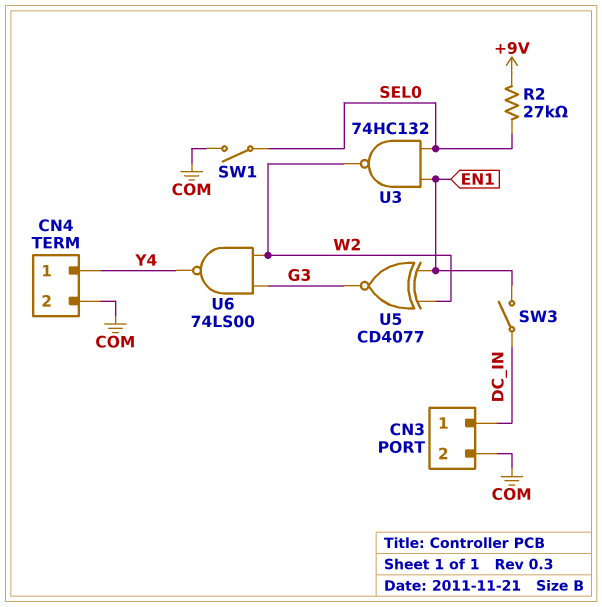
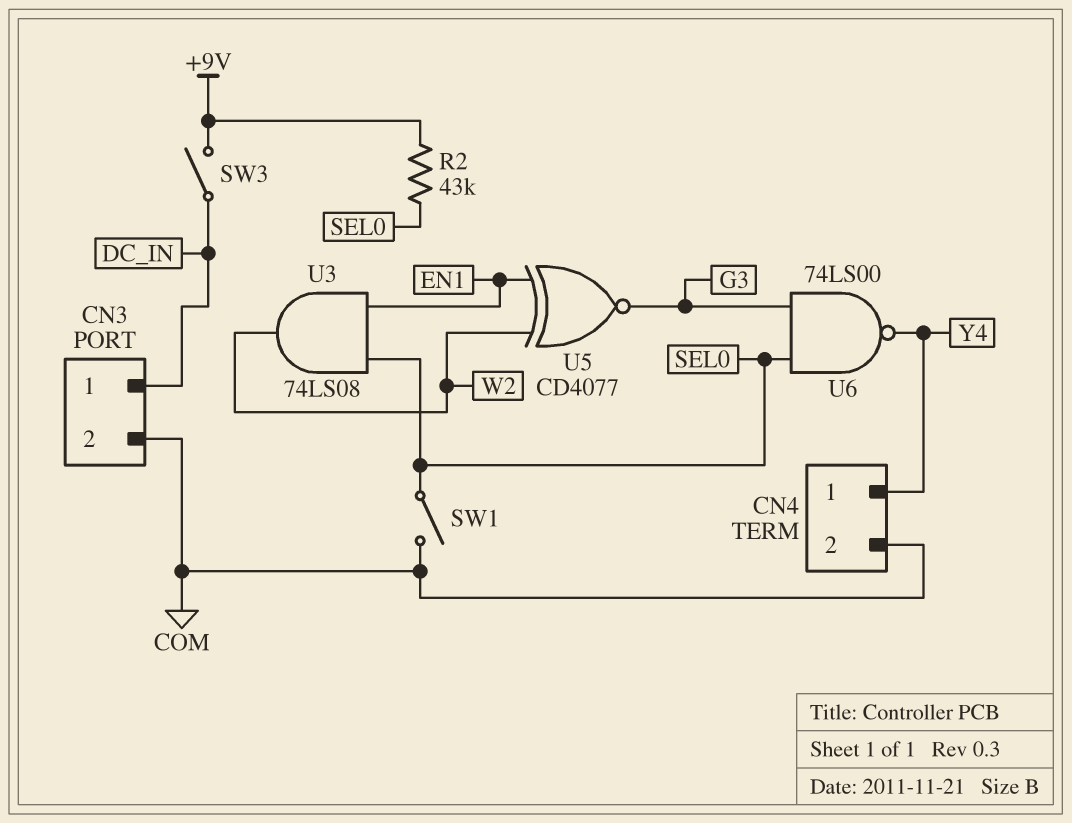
R2: 27k (+9V, SEL0) -> 43k (+9V, SEL0)
SW3: switch (DC_IN, EN1) -> switch (+9V, DC_IN)
U3: NAND 74HC132 (in EN1, in SEL0, out W2) -> AND 74LS08 (in EN1, in SEL0, out W2)
U6: NAND 74LS00 (in G3, in W2, out Y4) -> NAND 74LS00 (in G3, in SEL0, out Y4)

